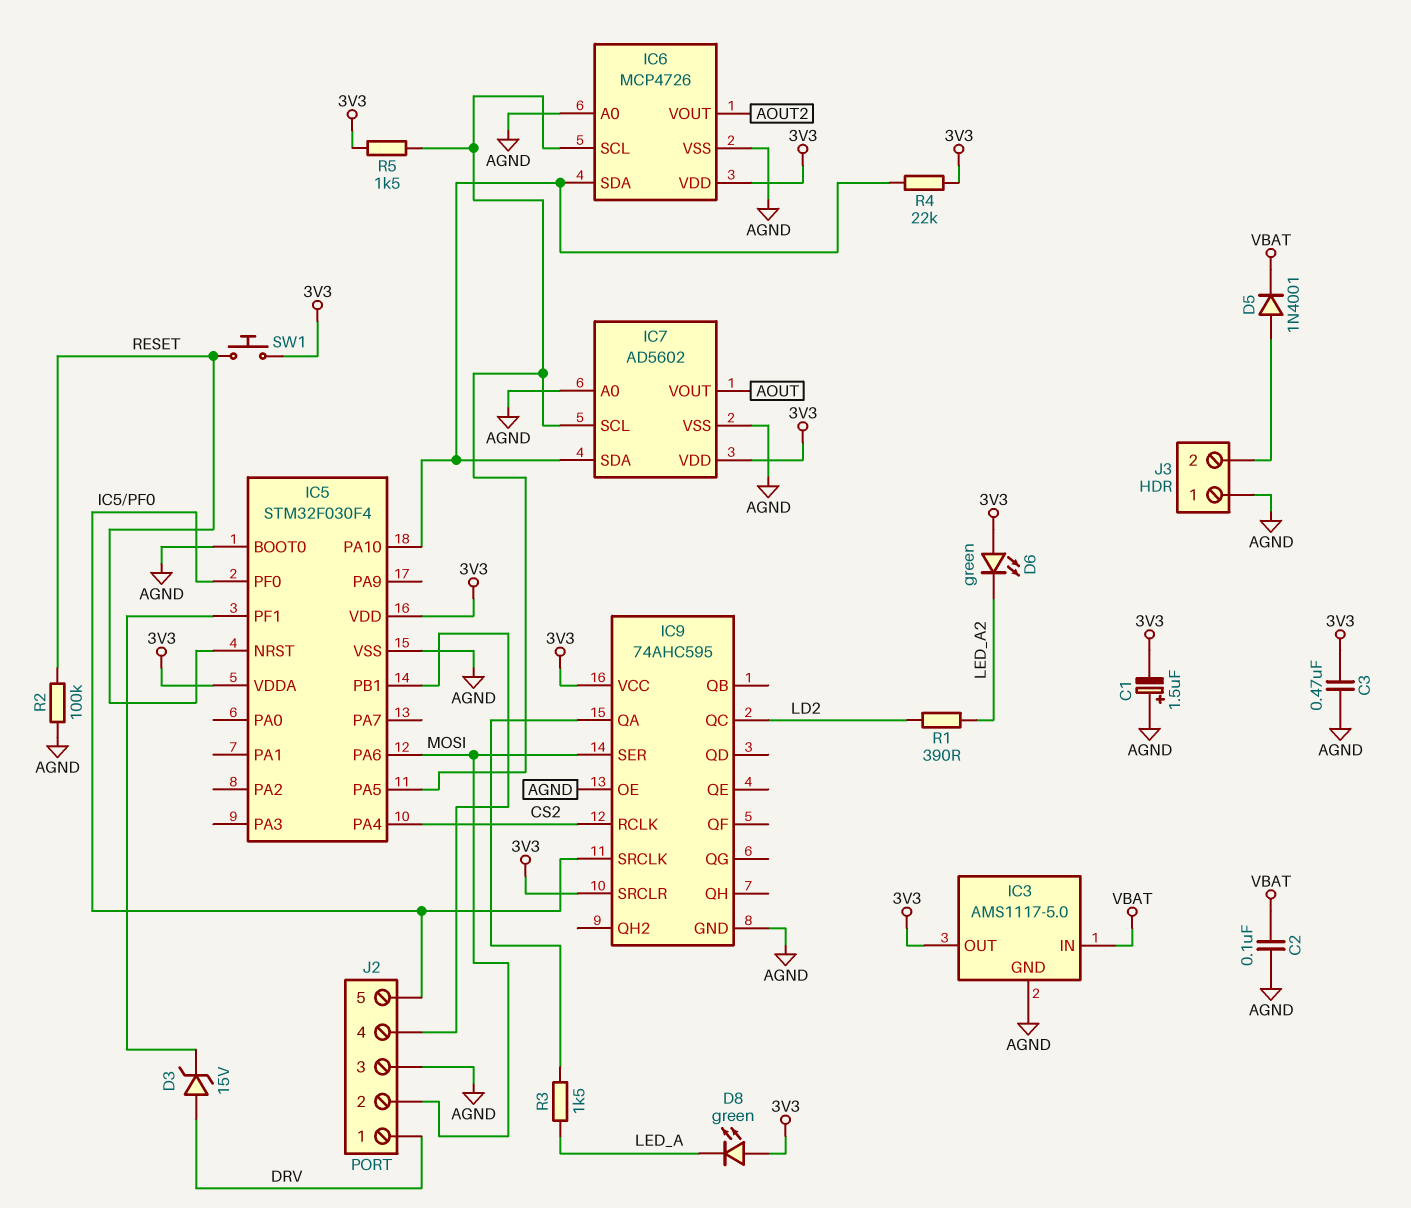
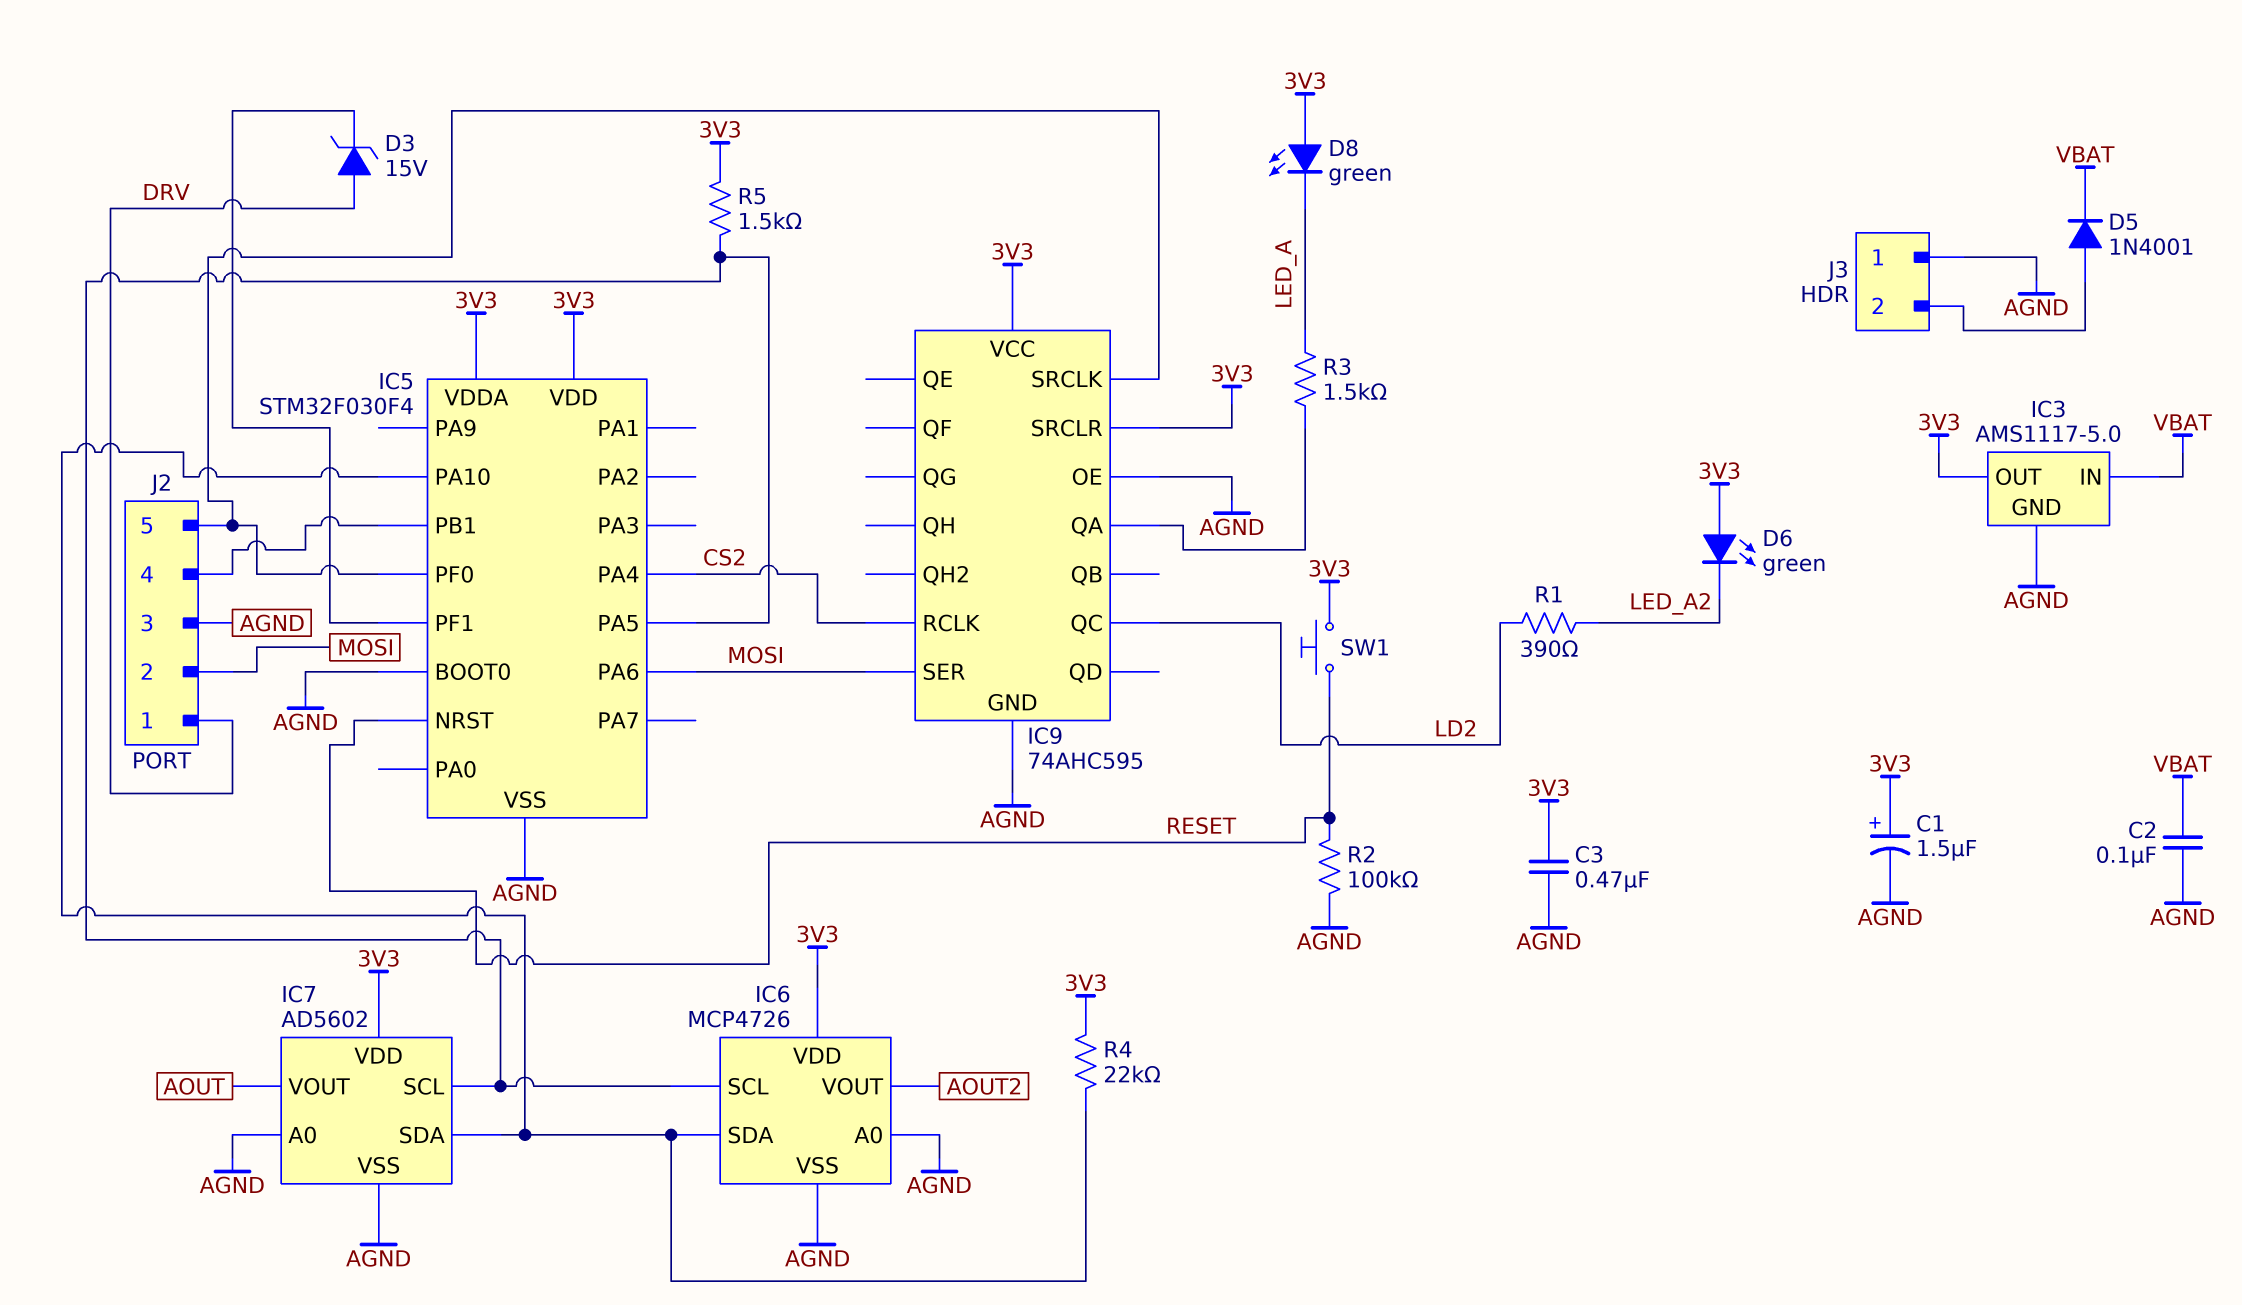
C1: 1.5uF (plus AGND, minus 3V3) -> 1.5uF (plus 3V3, minus AGND)

